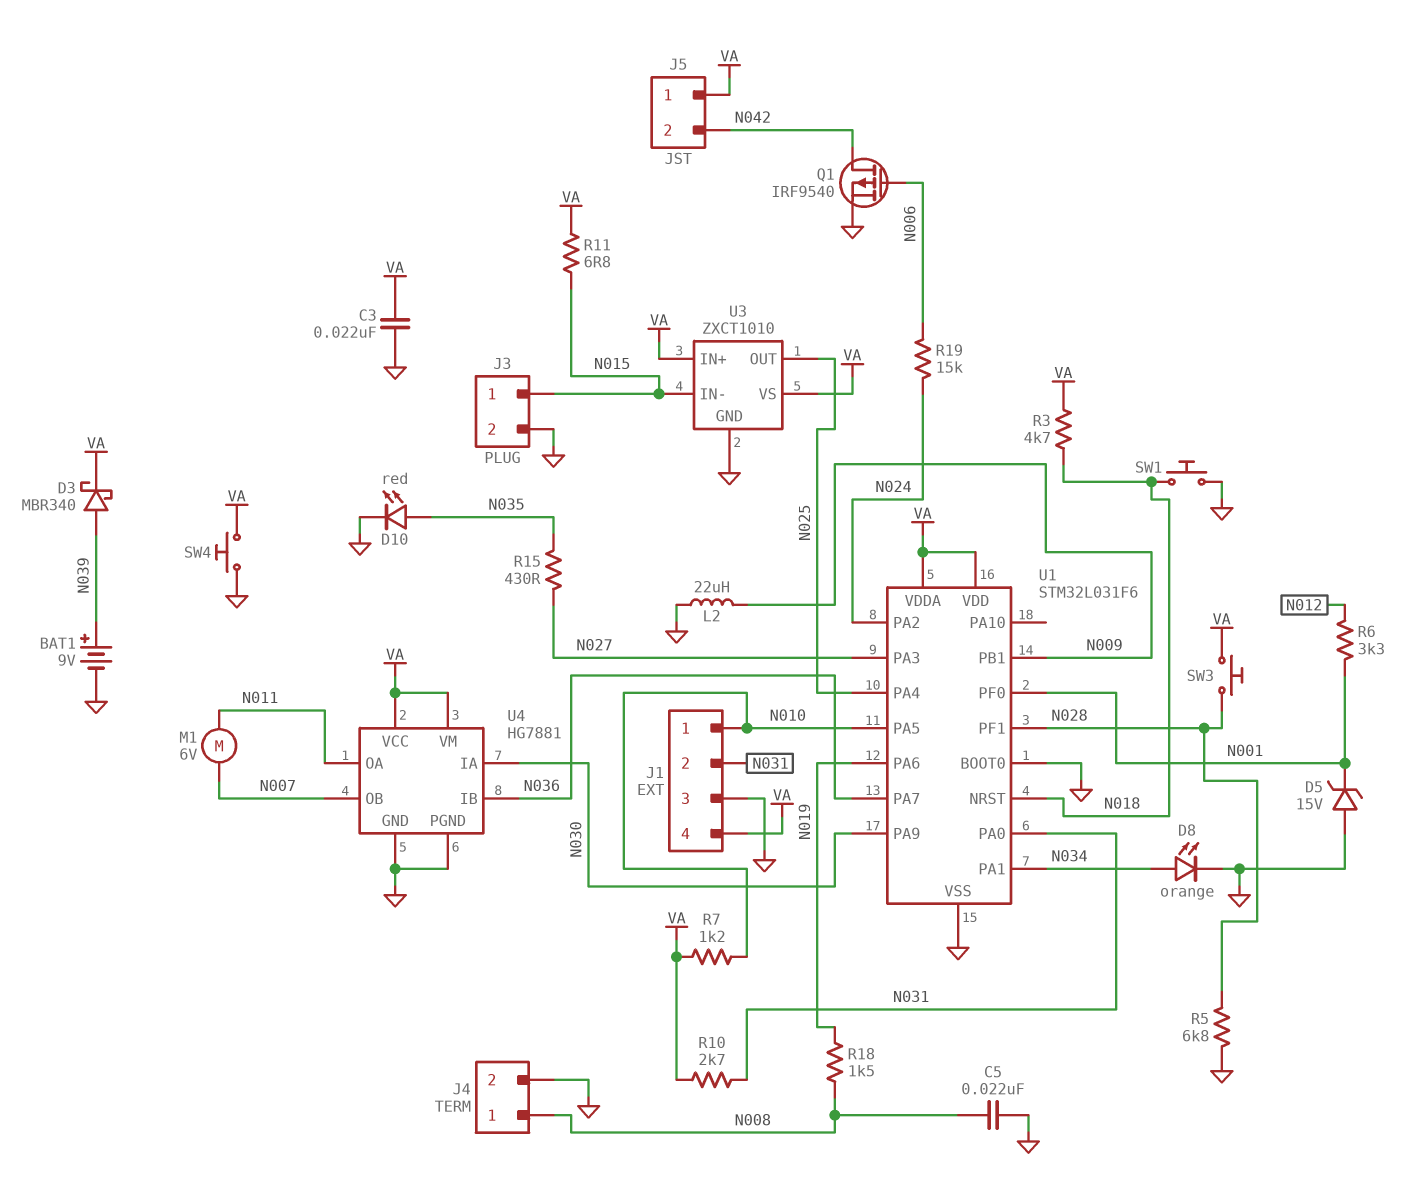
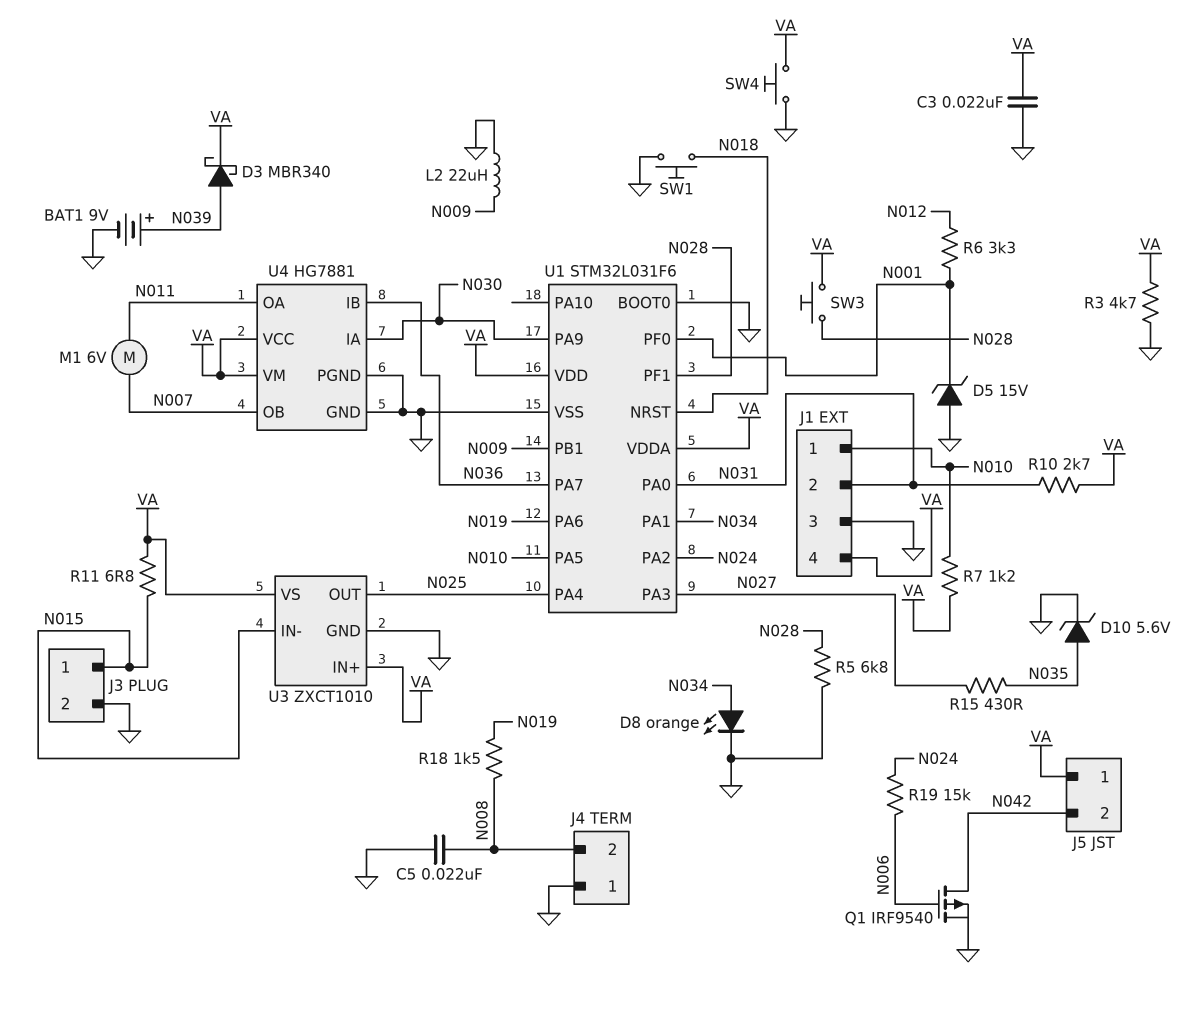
D10: LED red (A N035, K GND) -> zener 5.6V (A N035, K GND)
J4 pin 1: N008 -> GND
J4 pin 2: GND -> N008
R3: 4.7k (N018, VA) -> 4.7k (GND, VA)

